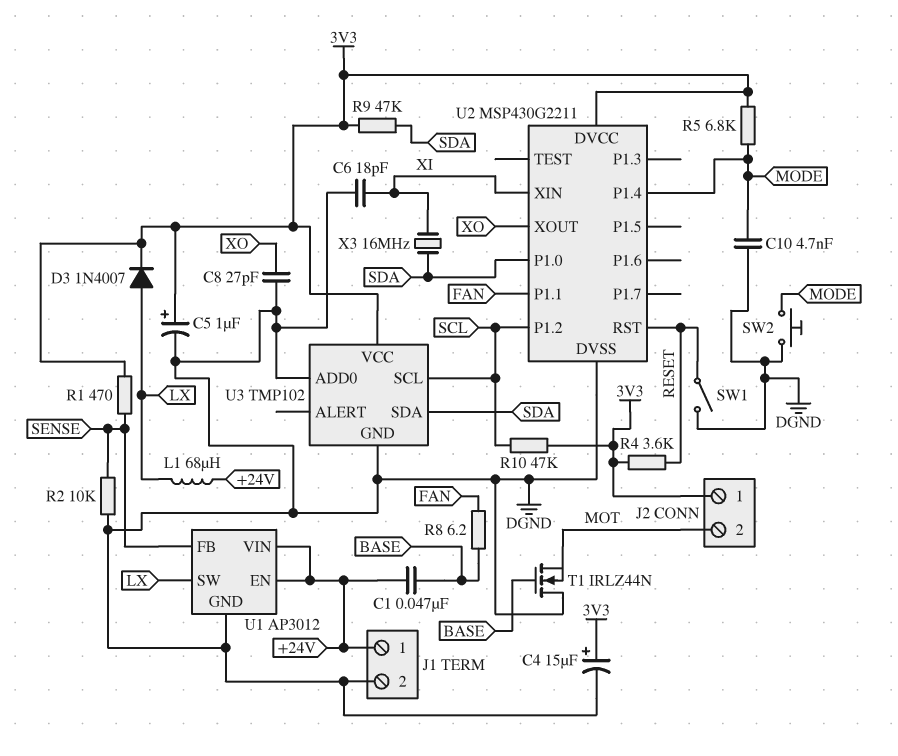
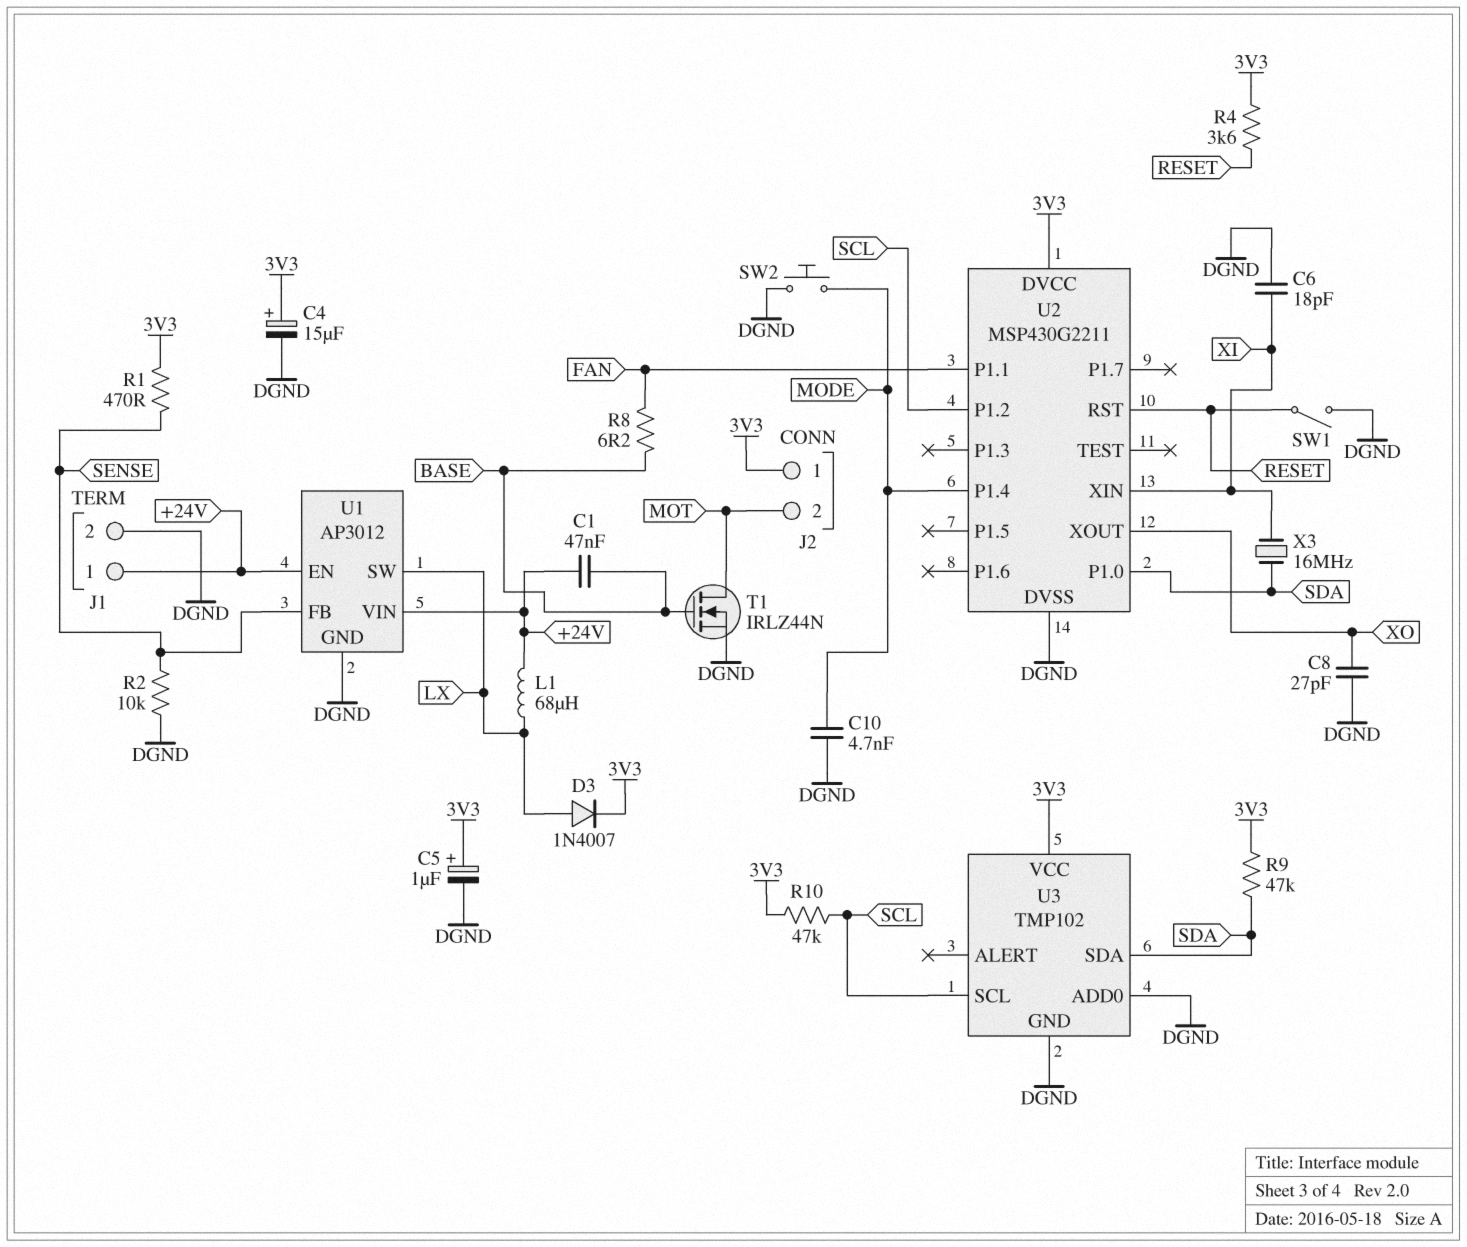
R5: 6.8k (3V3, MODE) -> none
T1: NMOS IRLZ44N (G BASE, D DGND, S MOT) -> NMOS IRLZ44N (G BASE, D MOT, S DGND)

